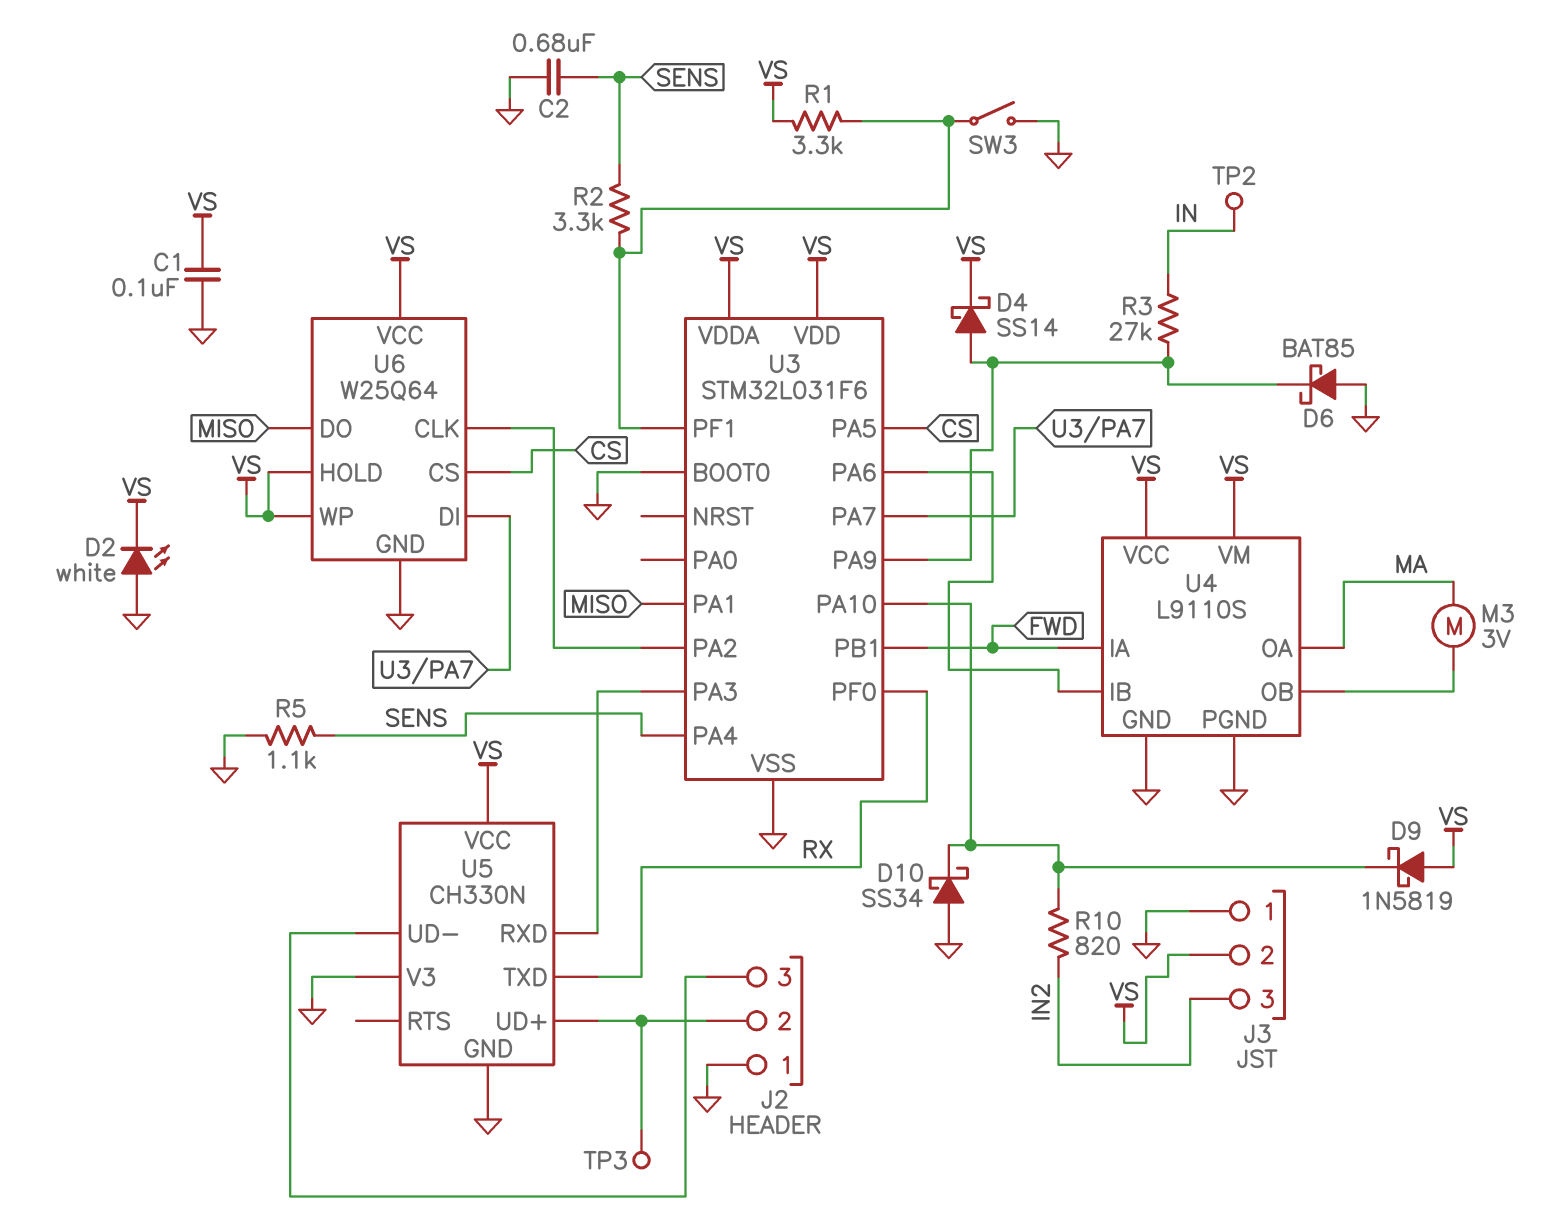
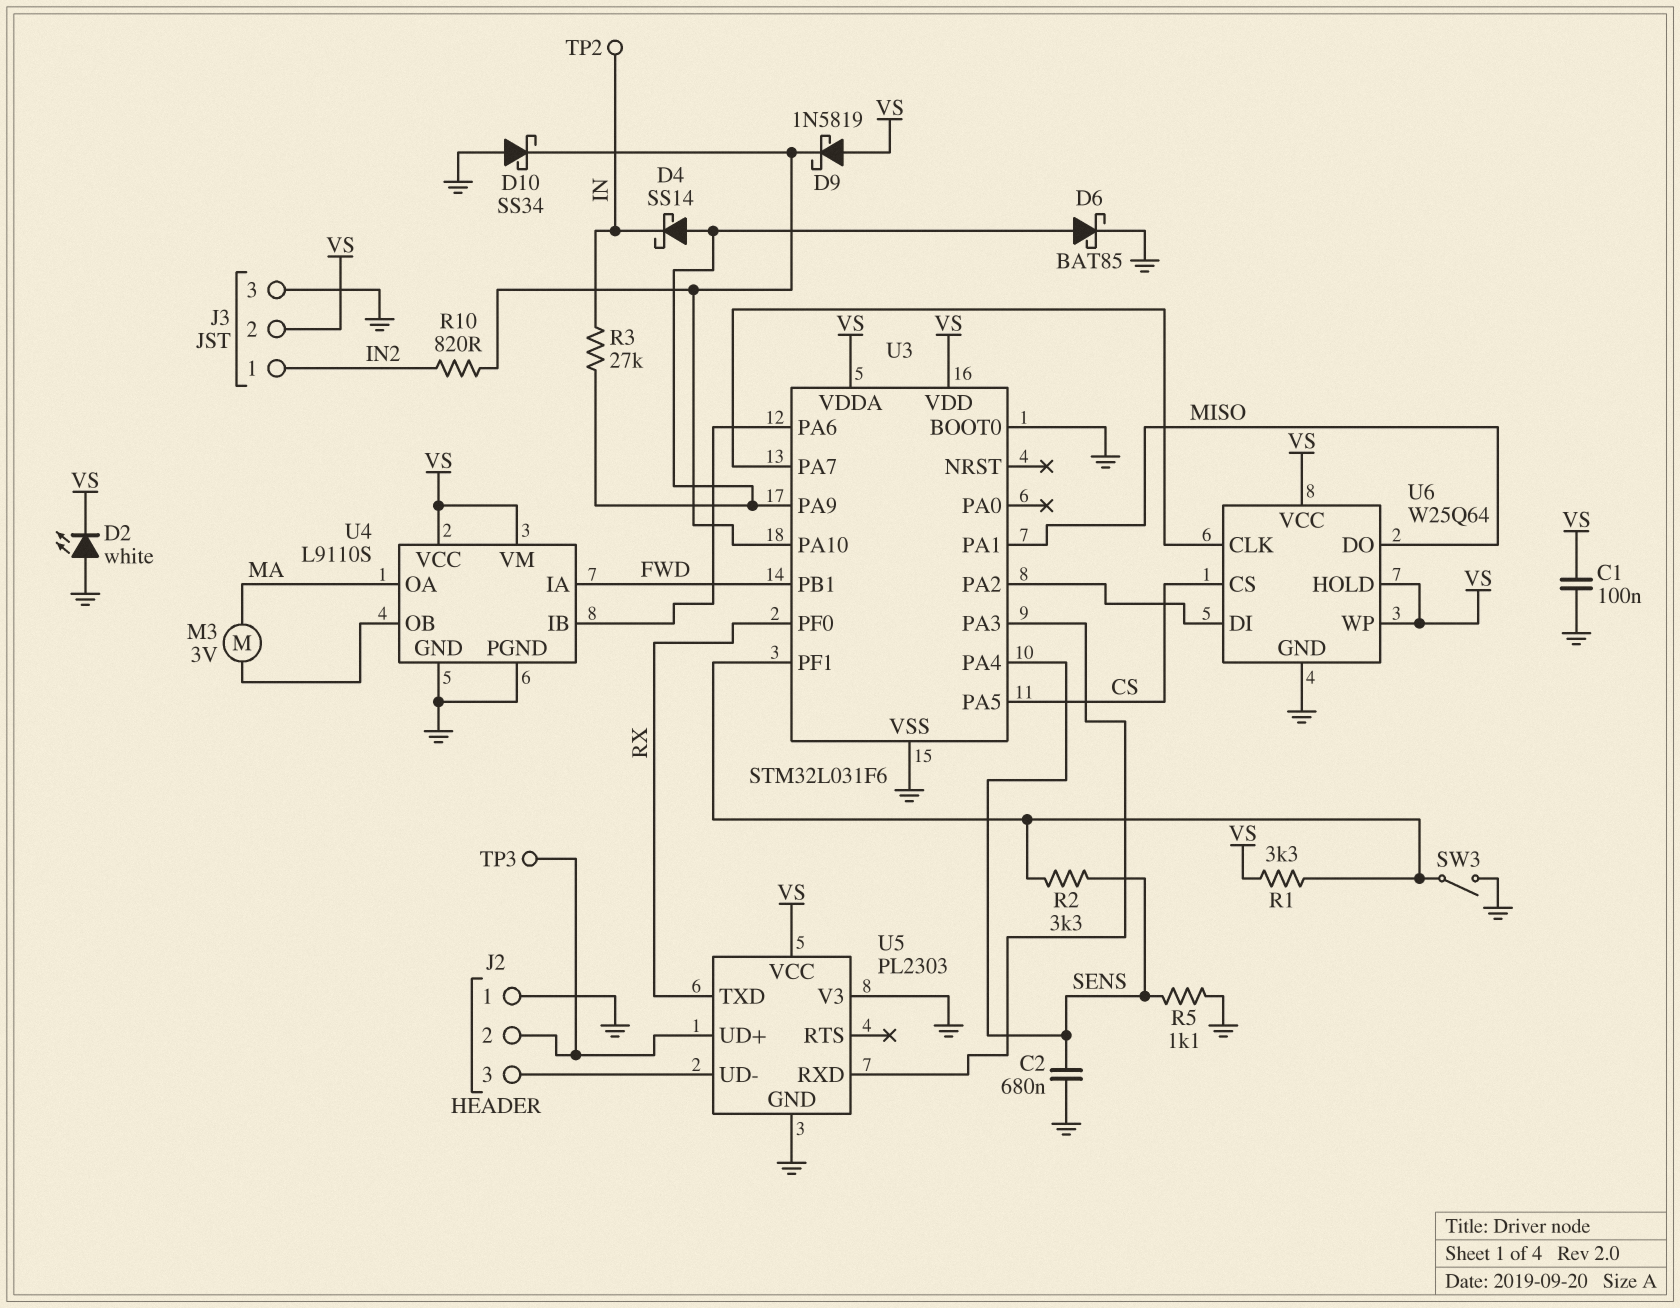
D4: schottky SS14 (A U3/PA9, K VS) -> schottky SS14 (A U3/PA9, K IN)
D6: schottky BAT85 (A GND, K U3/PA9) -> schottky BAT85 (A U3/PA9, K GND)
J3 pin 1: GND -> IN2
J3 pin 3: IN2 -> GND
U5: CH330N -> PL2303
U6 pin CLK: U3/PA2 -> U3/PA7
U6 pin DI: U3/PA7 -> U3/PA2

